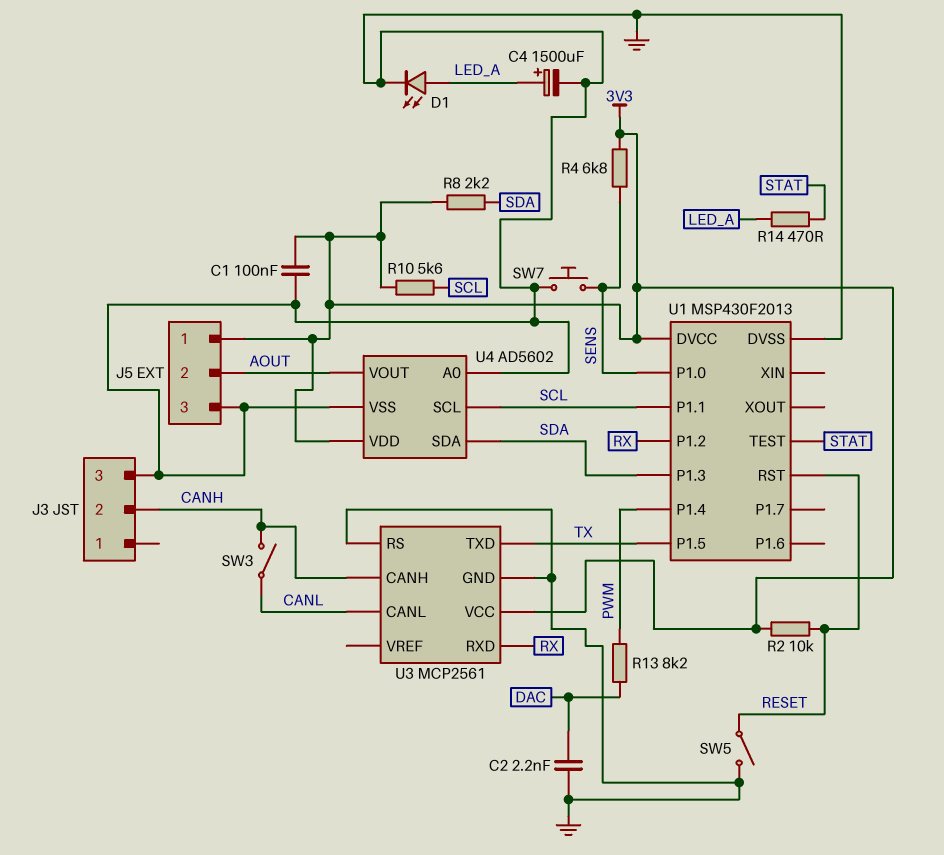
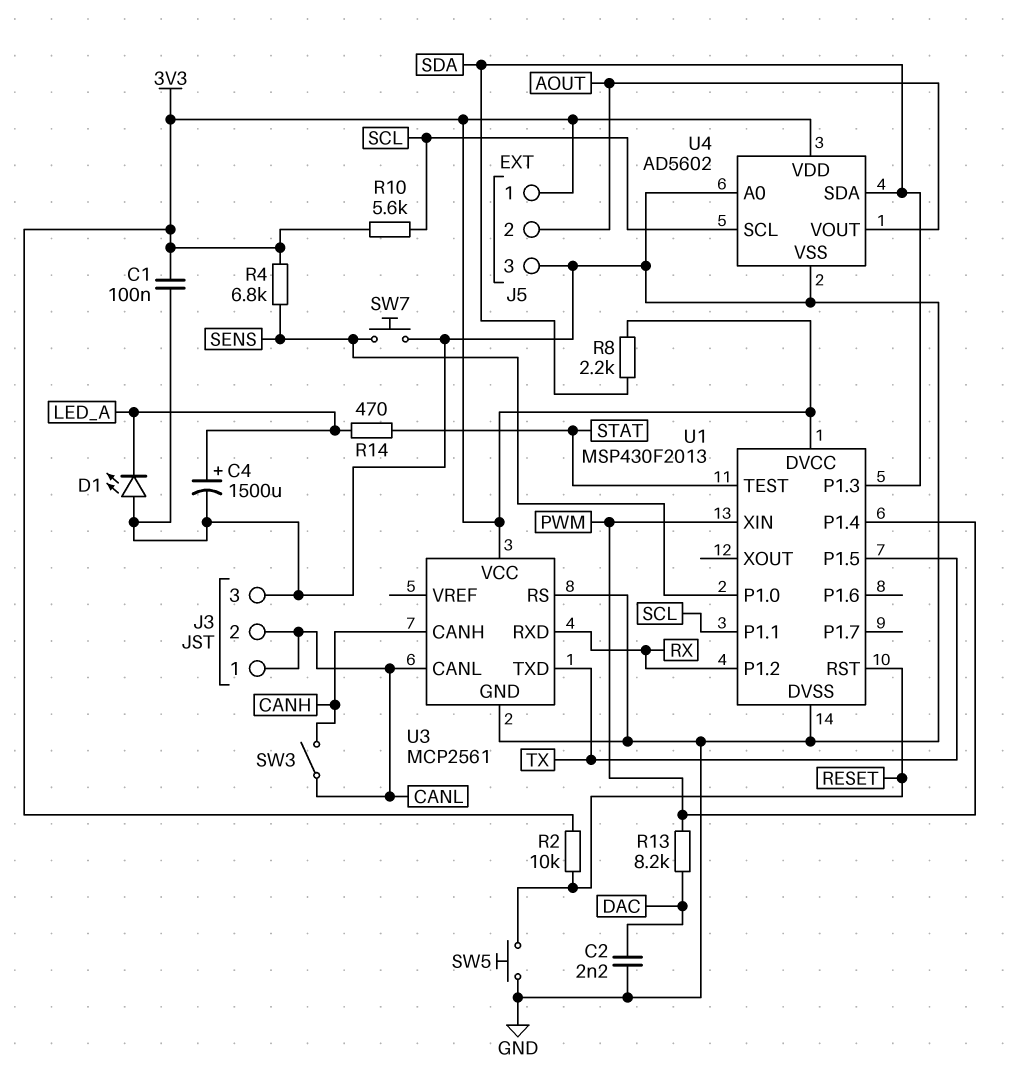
D1: LED (A LED_A, K GND) -> LED (A GND, K LED_A)
J3 pin 1: none -> CANL
J3 pin 2: CANH -> CANL
SW5: switch (GND, RESET) -> button (GND, RESET)
U1 pin XIN: none -> PWM

